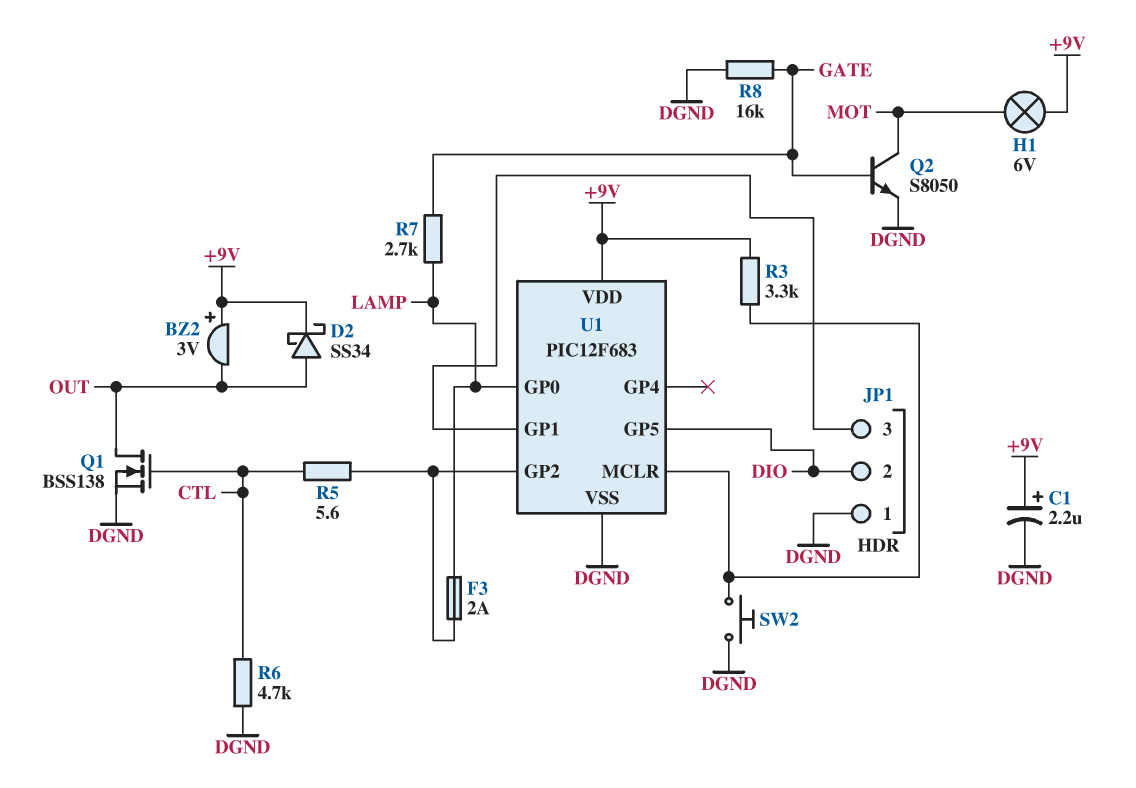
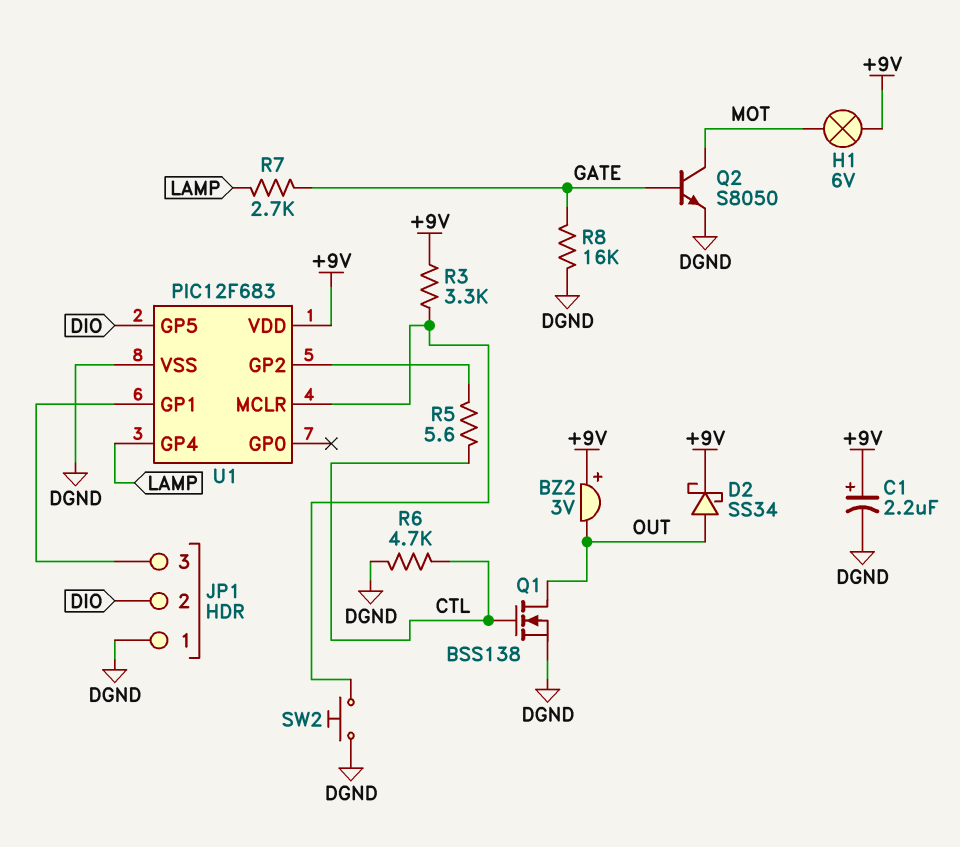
F3: 2A (LAMP, U1/GP2) -> none
U1 pin GP0: LAMP -> none
U1 pin GP4: none -> LAMP

